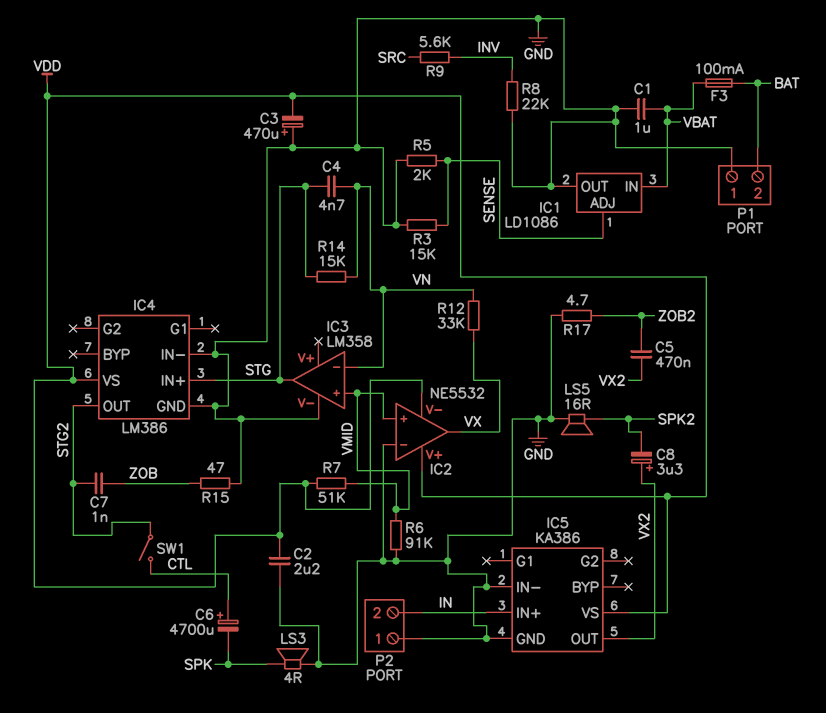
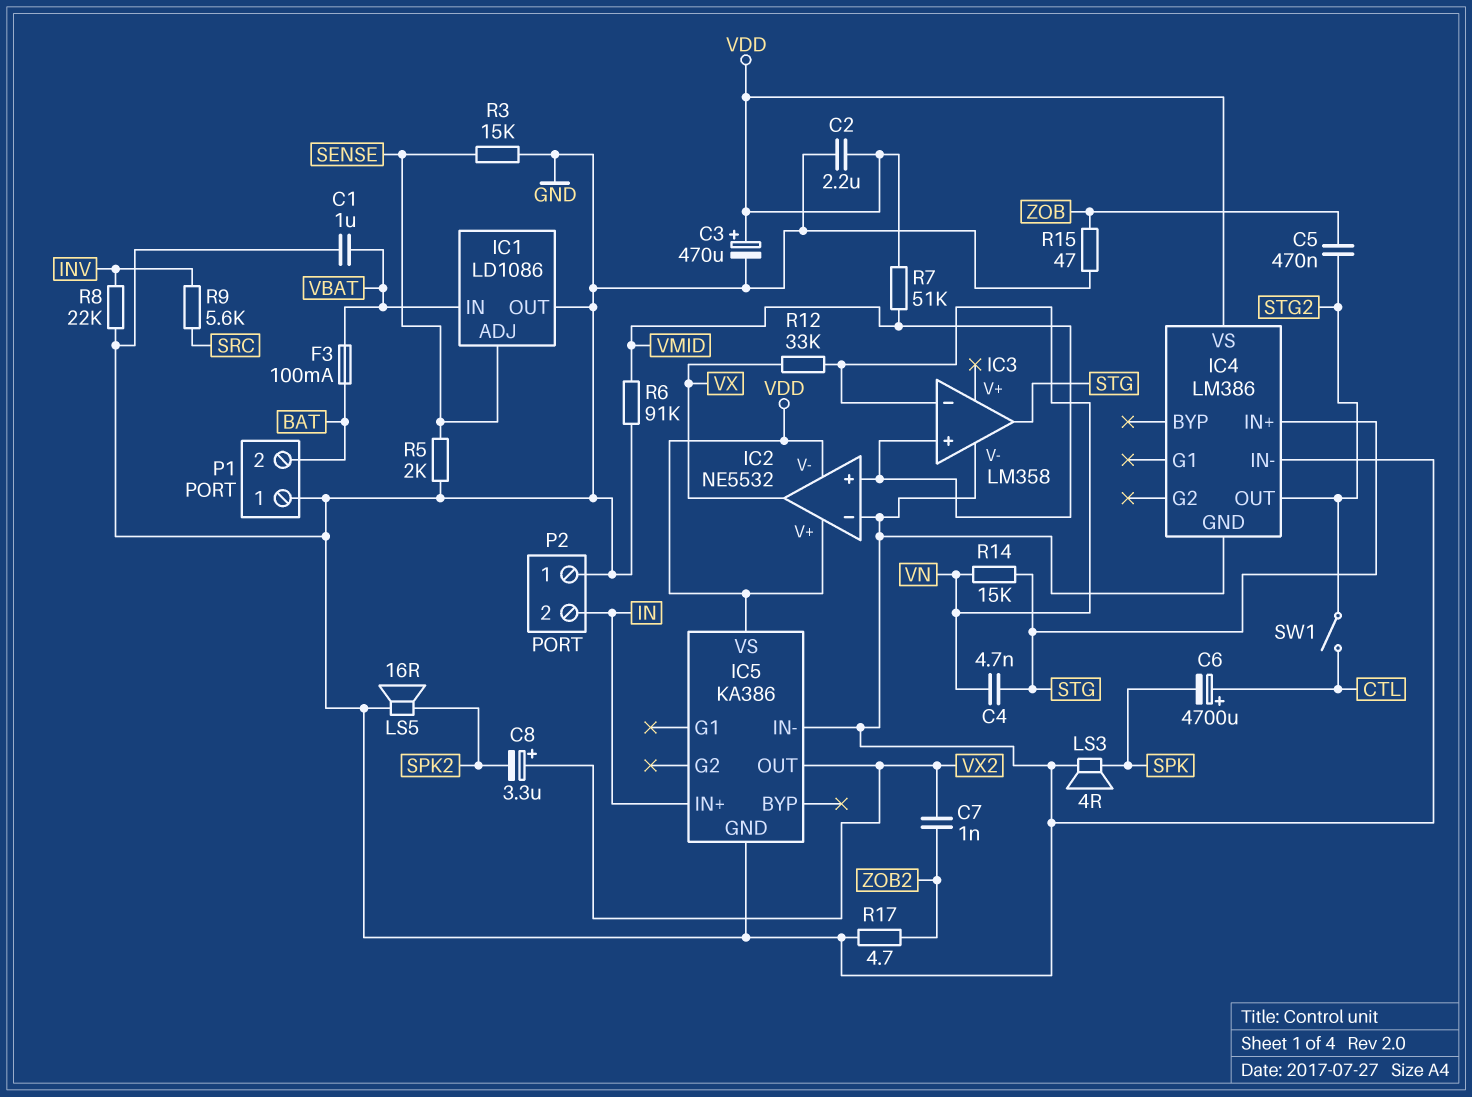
C3: 470uF (plus GND, minus VDD) -> 470uF (plus VDD, minus GND)
C5: 470nF (VX2, ZOB2) -> 470nF (STG2, ZOB)
C7: 1nF (STG2, ZOB) -> 1nF (VX2, ZOB2)

